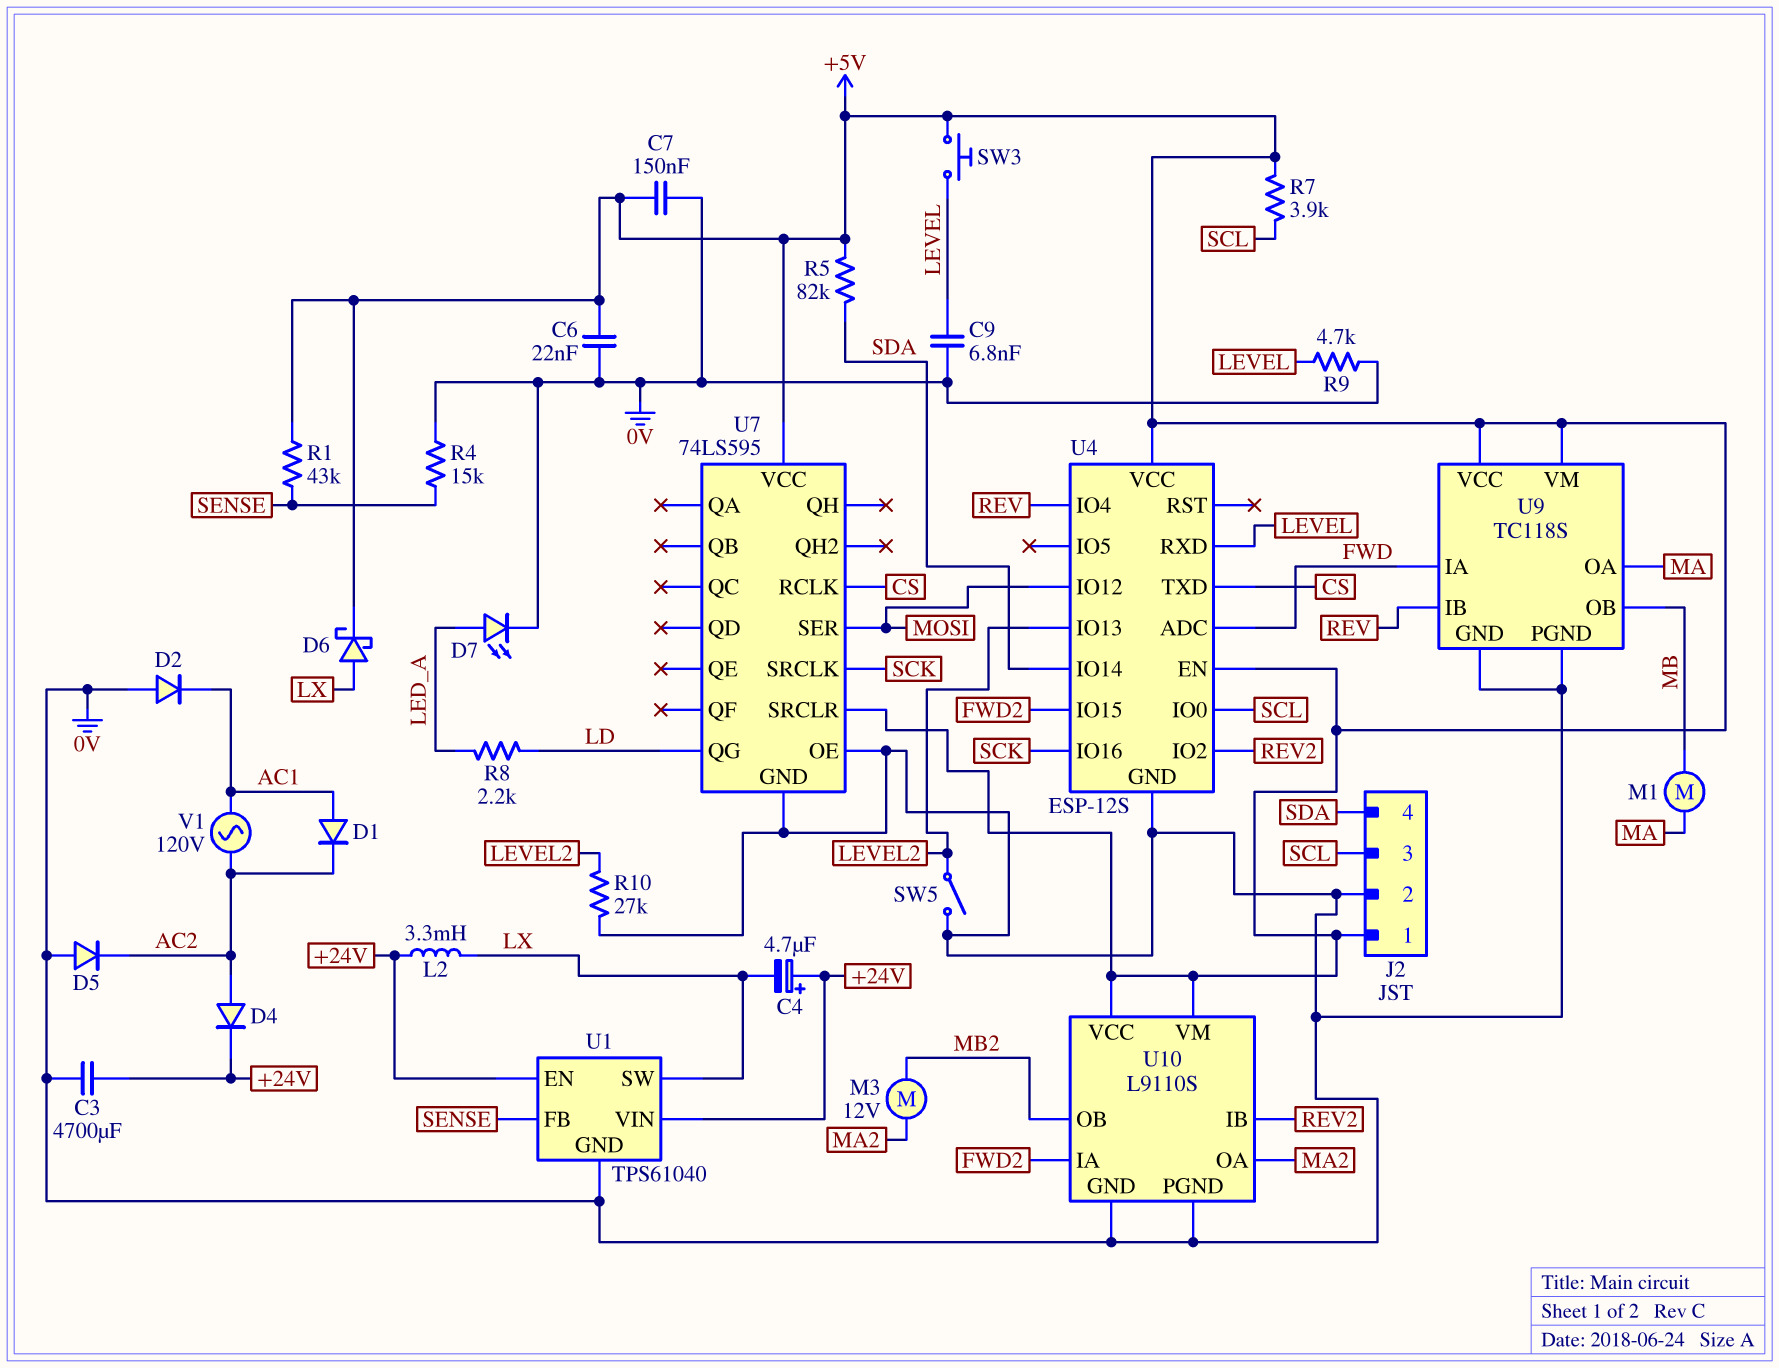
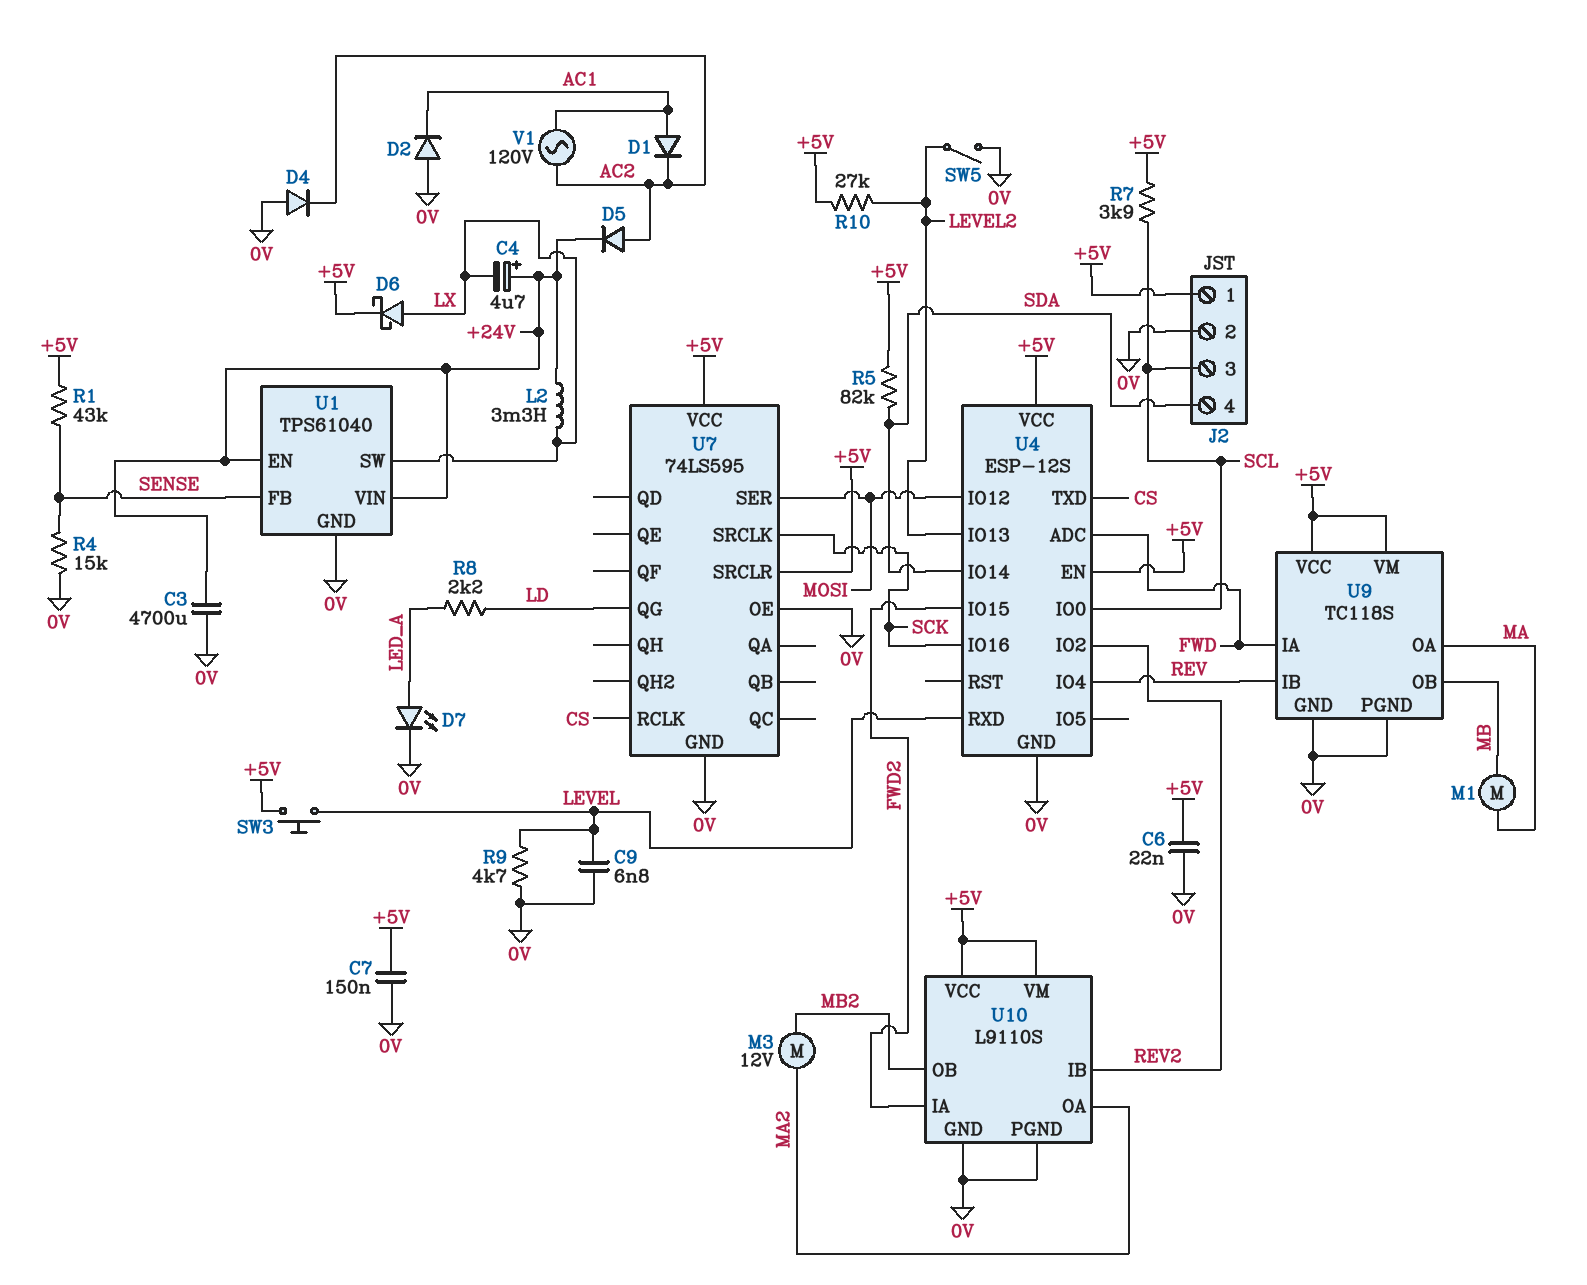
D4: diode (A AC2, K +24V) -> diode (A 0V, K AC2)
D5: diode (A 0V, K AC2) -> diode (A AC2, K +24V)
R10: 27k (0V, LEVEL2) -> 27k (+5V, LEVEL2)

